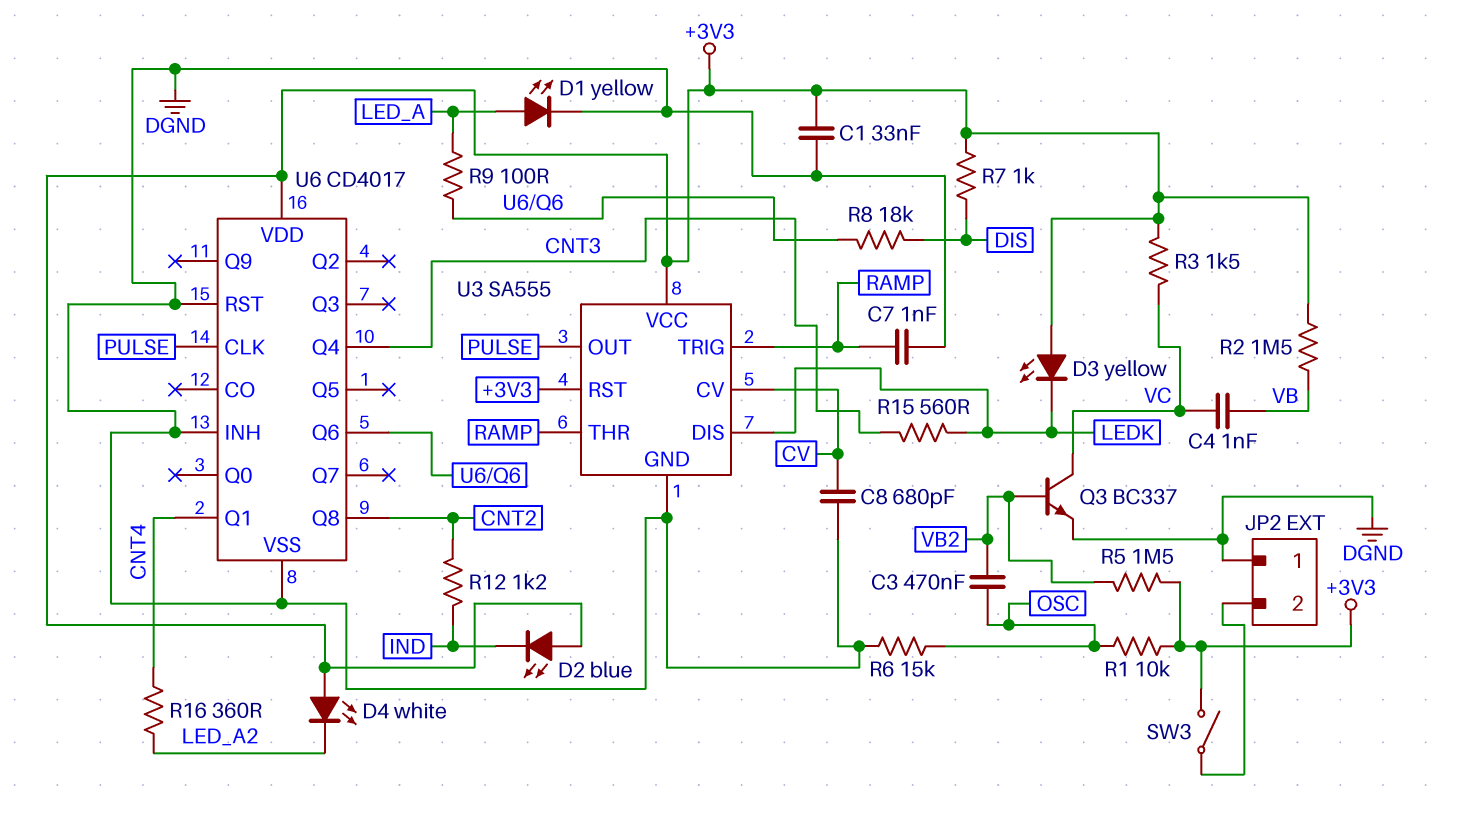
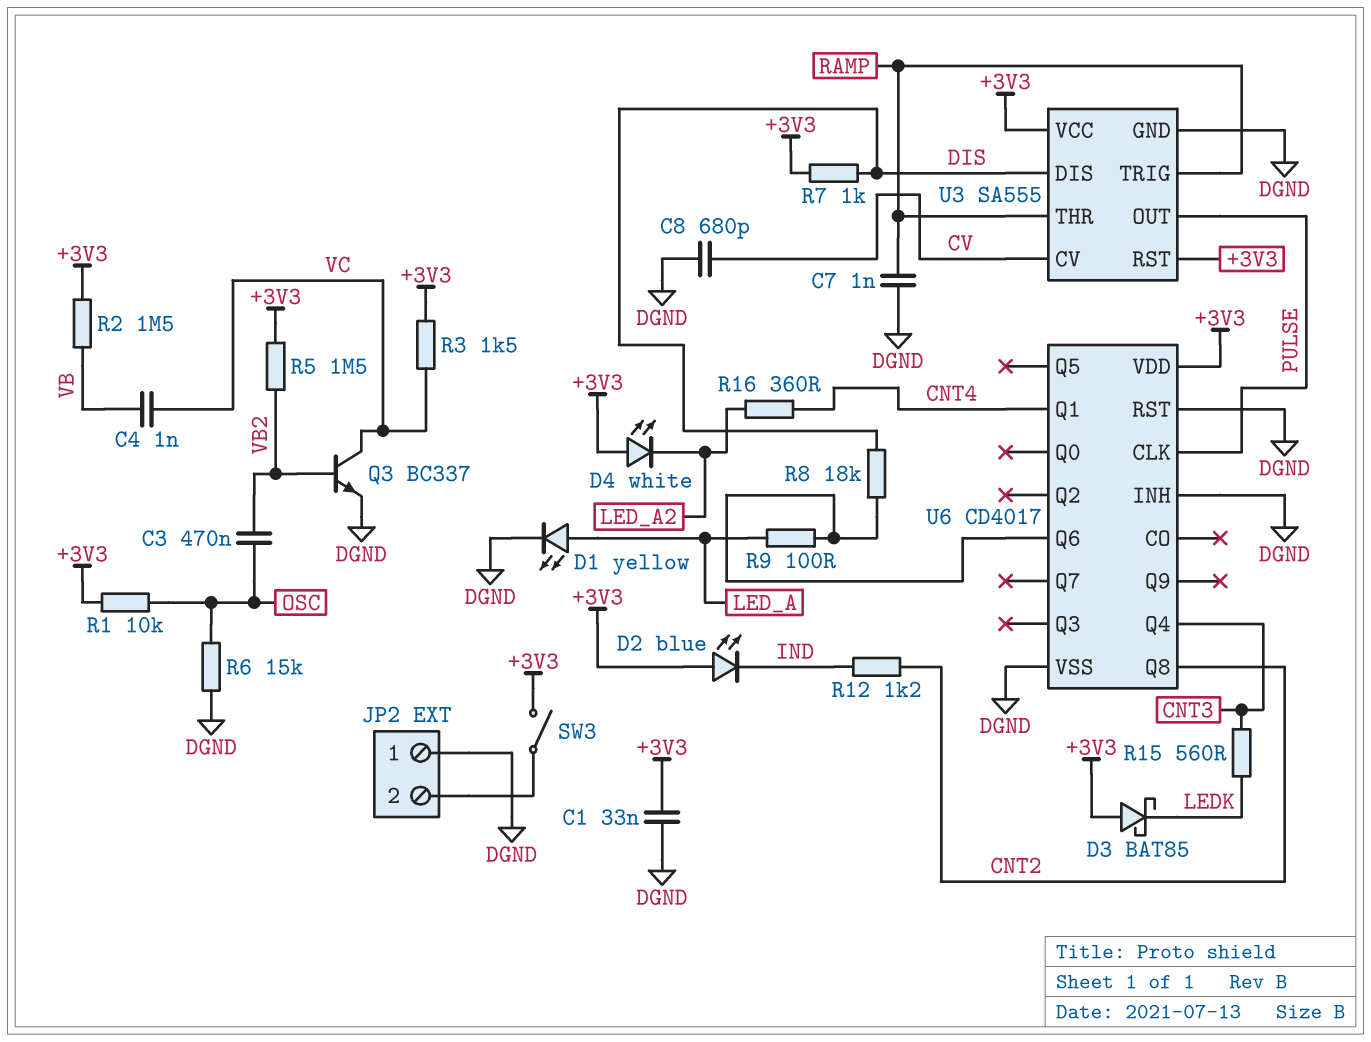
D3: LED yellow (A +3V3, K LEDK) -> schottky BAT85 (A +3V3, K LEDK)
U3 pin DIS: LEDK -> DIS

